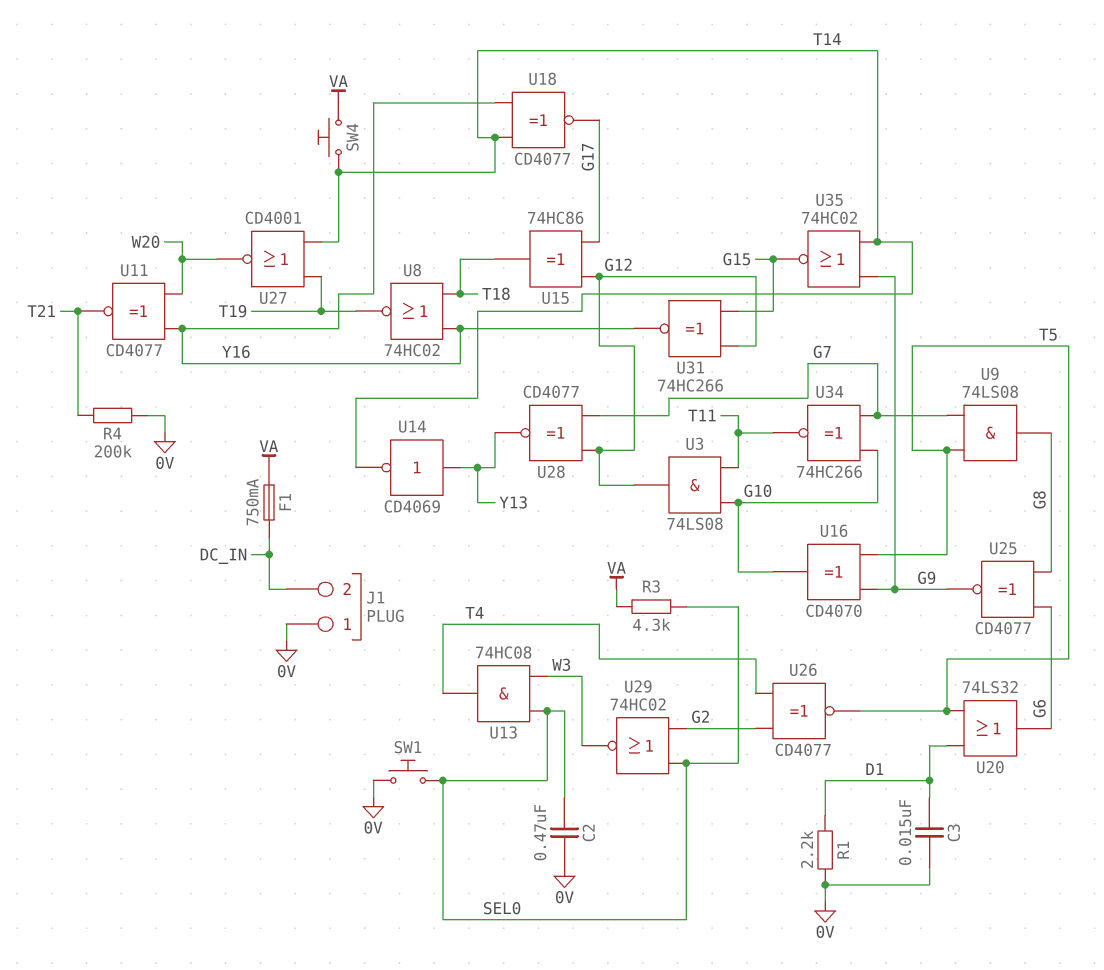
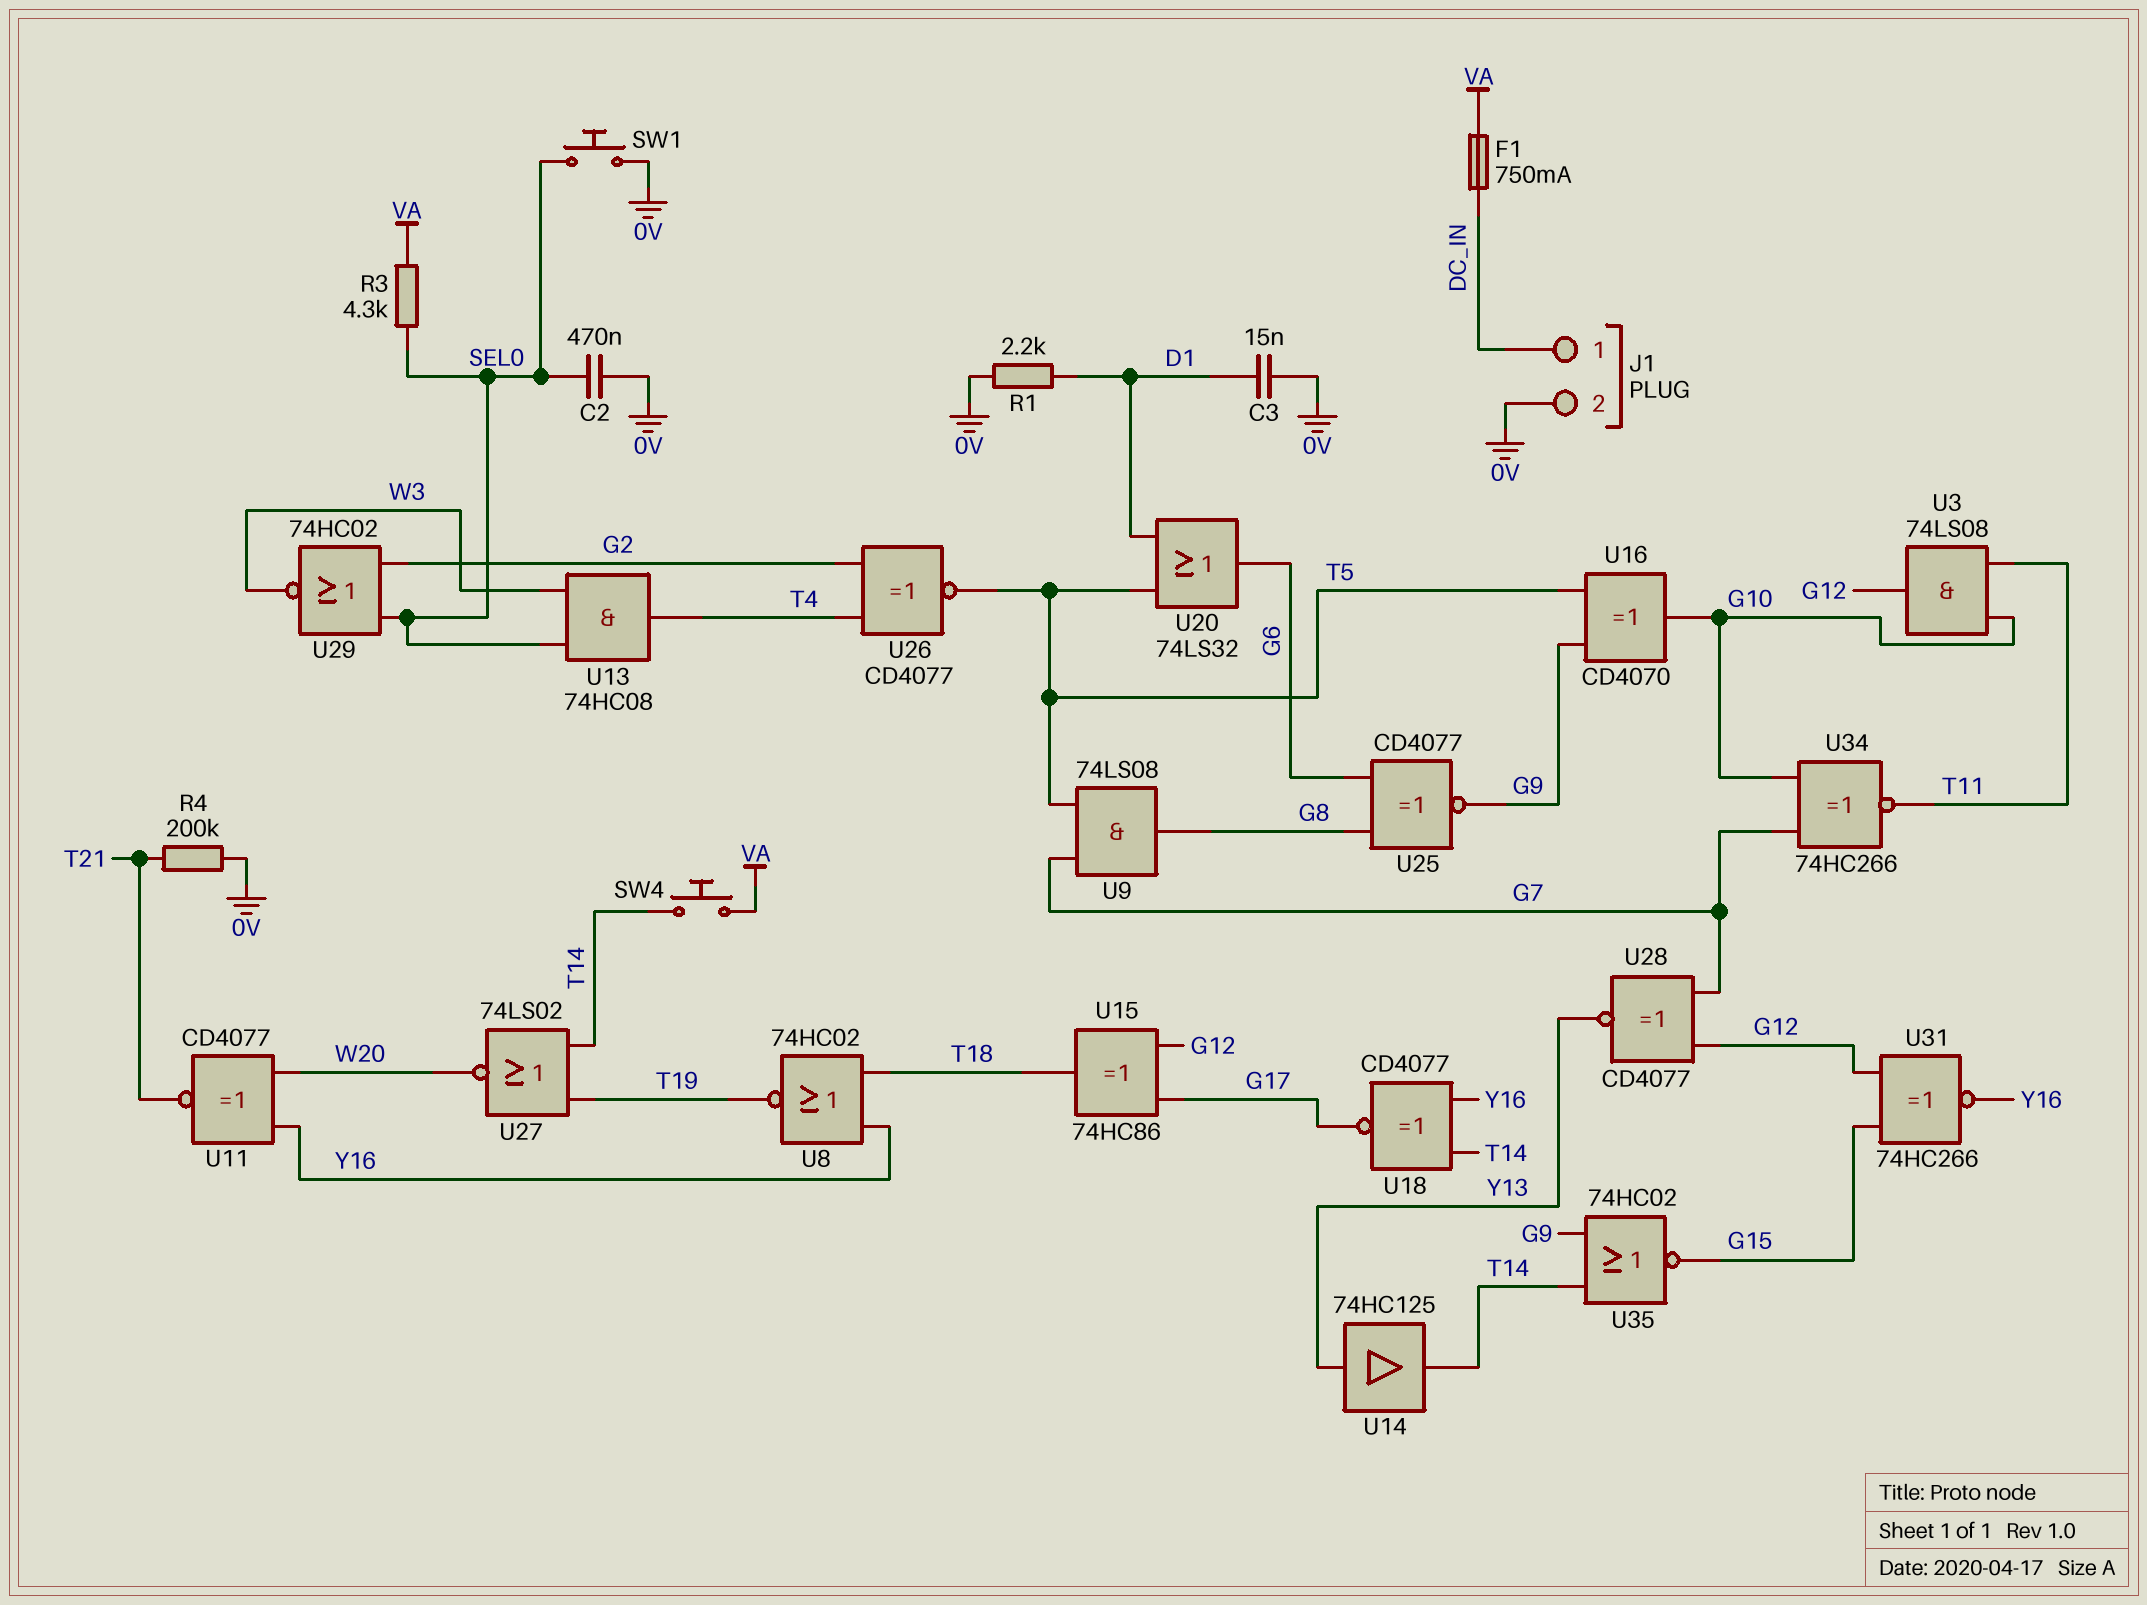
J1 pin 1: 0V -> DC_IN
J1 pin 2: DC_IN -> 0V
U14: NOT CD4069 (in Y13, out T14) -> buffer 74HC125 (in Y13, out T14)
U27: NOR CD4001 (in T14, in T19, out W20) -> NOR 74LS02 (in T14, in T19, out W20)

